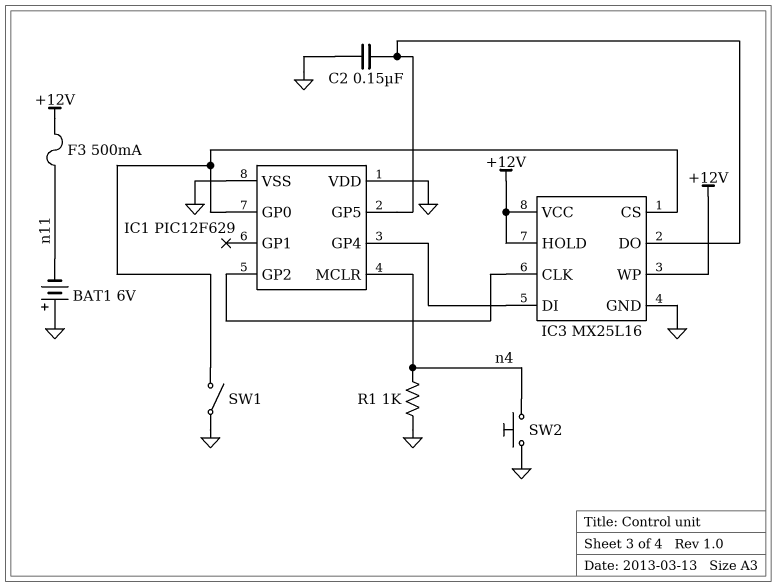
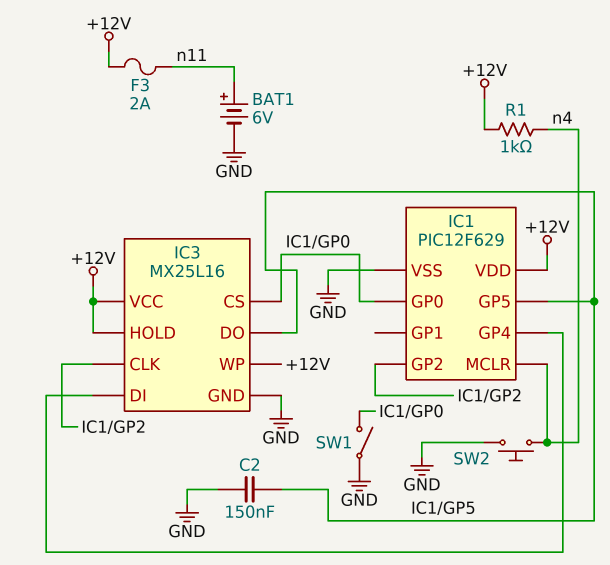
BAT1: 6V (plus GND, minus n11) -> 6V (plus n11, minus GND)
F3: 500mA (+12V, n11) -> 2A (+12V, n11)
IC1 pin VDD: GND -> +12V
R1: 1k (GND, n4) -> 1k (+12V, n4)

